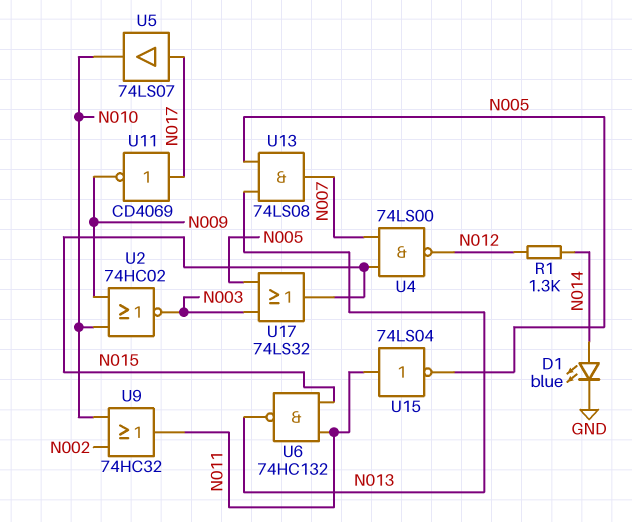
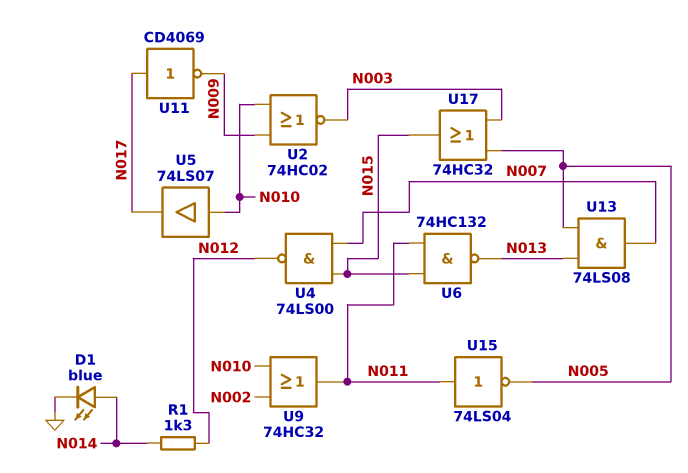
U5: buffer 74LS07 (in N017, out N010) -> buffer 74LS07 (in N010, out N017)
U17: OR 74LS32 (in N003, in N005, out N015) -> OR 74HC32 (in N003, in N005, out N015)

